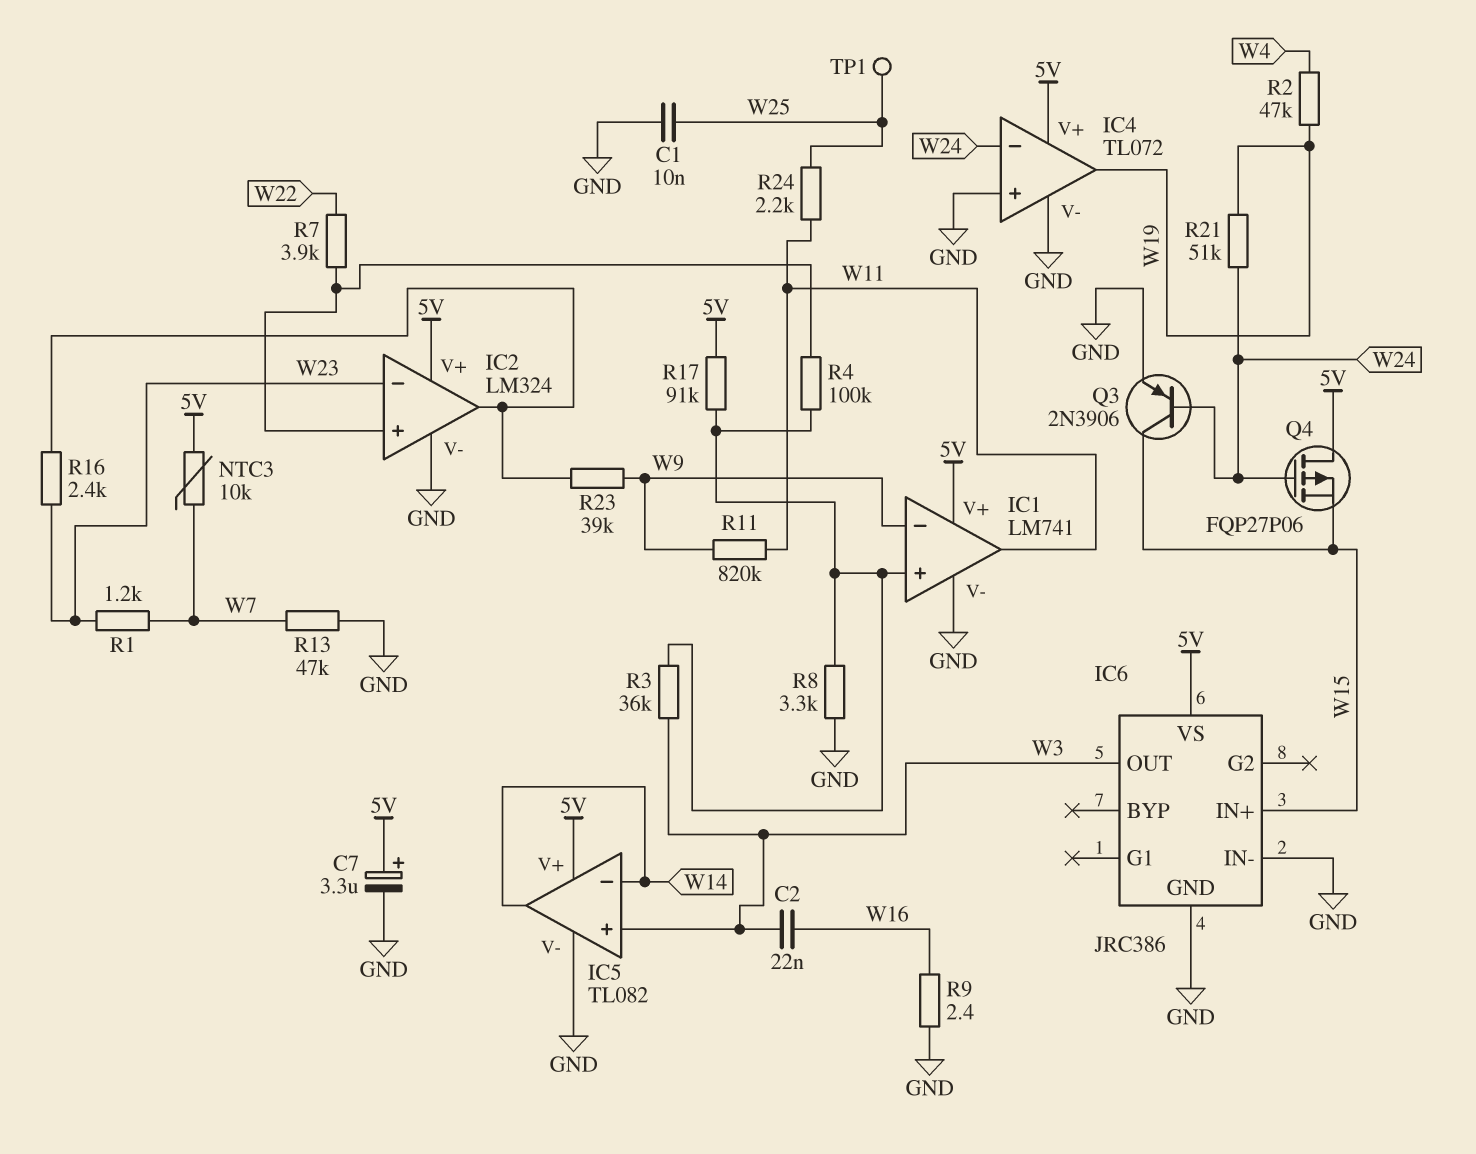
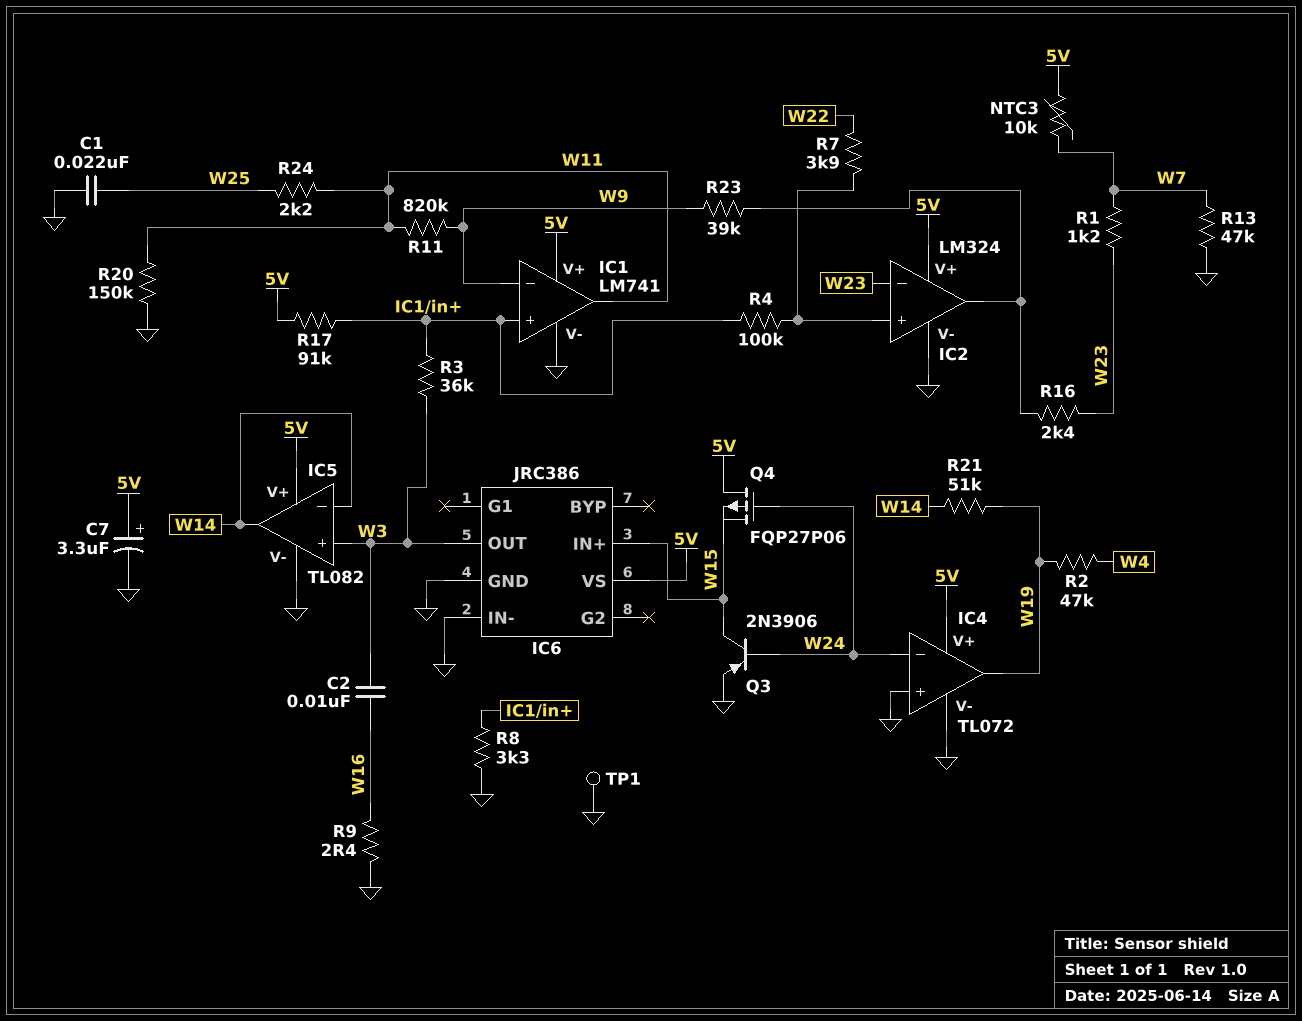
C1: 10nF (GND, W25) -> 22nF (GND, W25)
C2: 22nF (W3, W16) -> 10nF (W3, W16)
R20: none -> 150k (GND, W11)
R21: 51k (W19, W24) -> 51k (W14, W19)
TP1: test point (W25) -> test point (GND)

